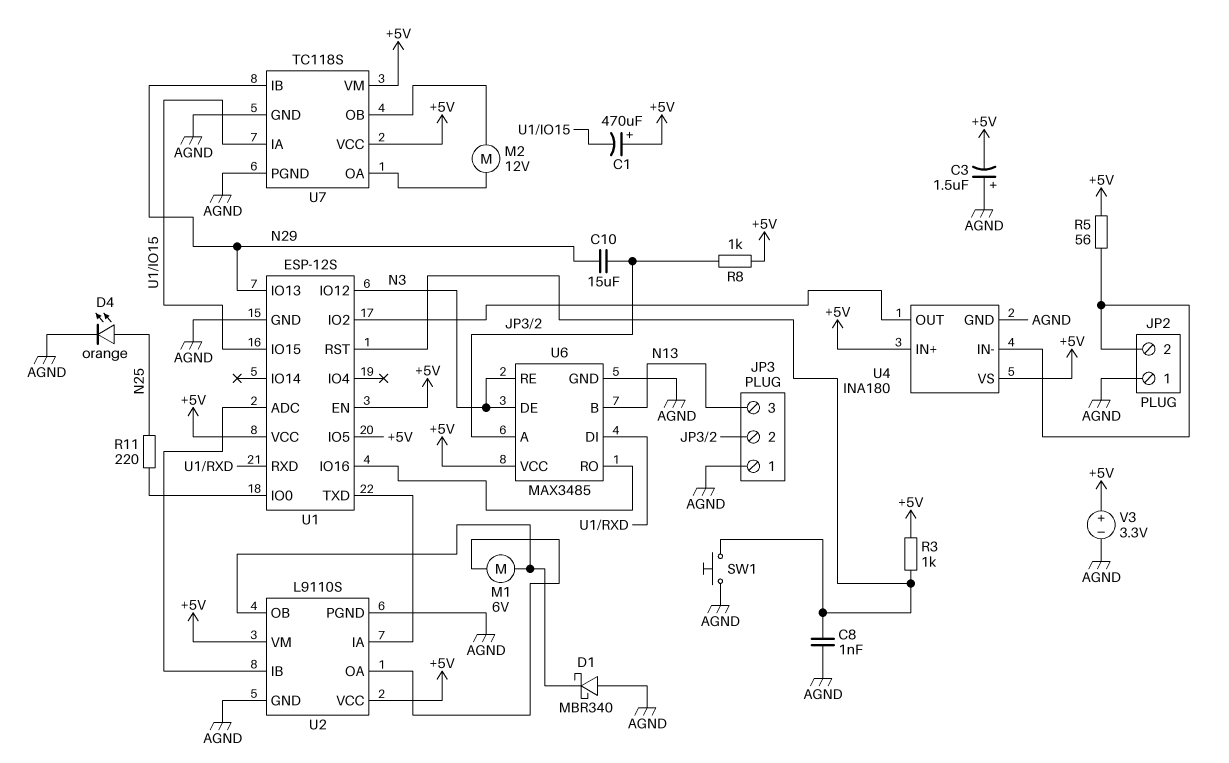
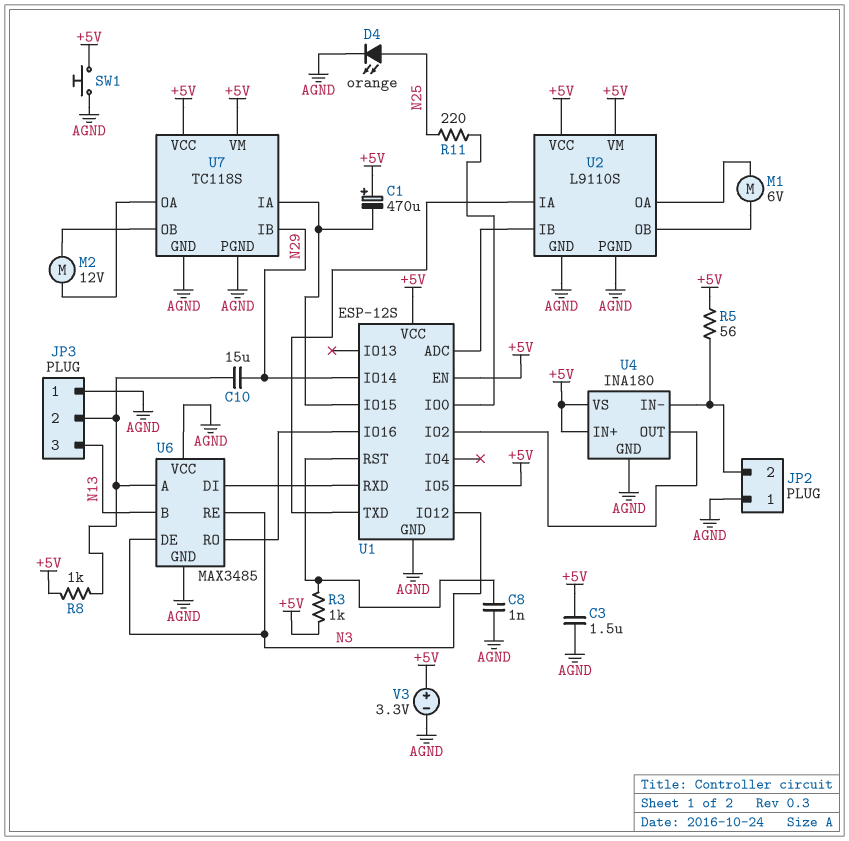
C3: 1.5uF (plus AGND, minus +5V) -> 1.5uF (+5V, AGND)
D1: schottky MBR340 (A AGND, K U2/OB) -> none
SW1: button (AGND, U1/RST) -> button (+5V, AGND)
U1 pin IO13: N29 -> none
U1 pin IO14: none -> N29
U6 pin VCC: +5V -> AGND

